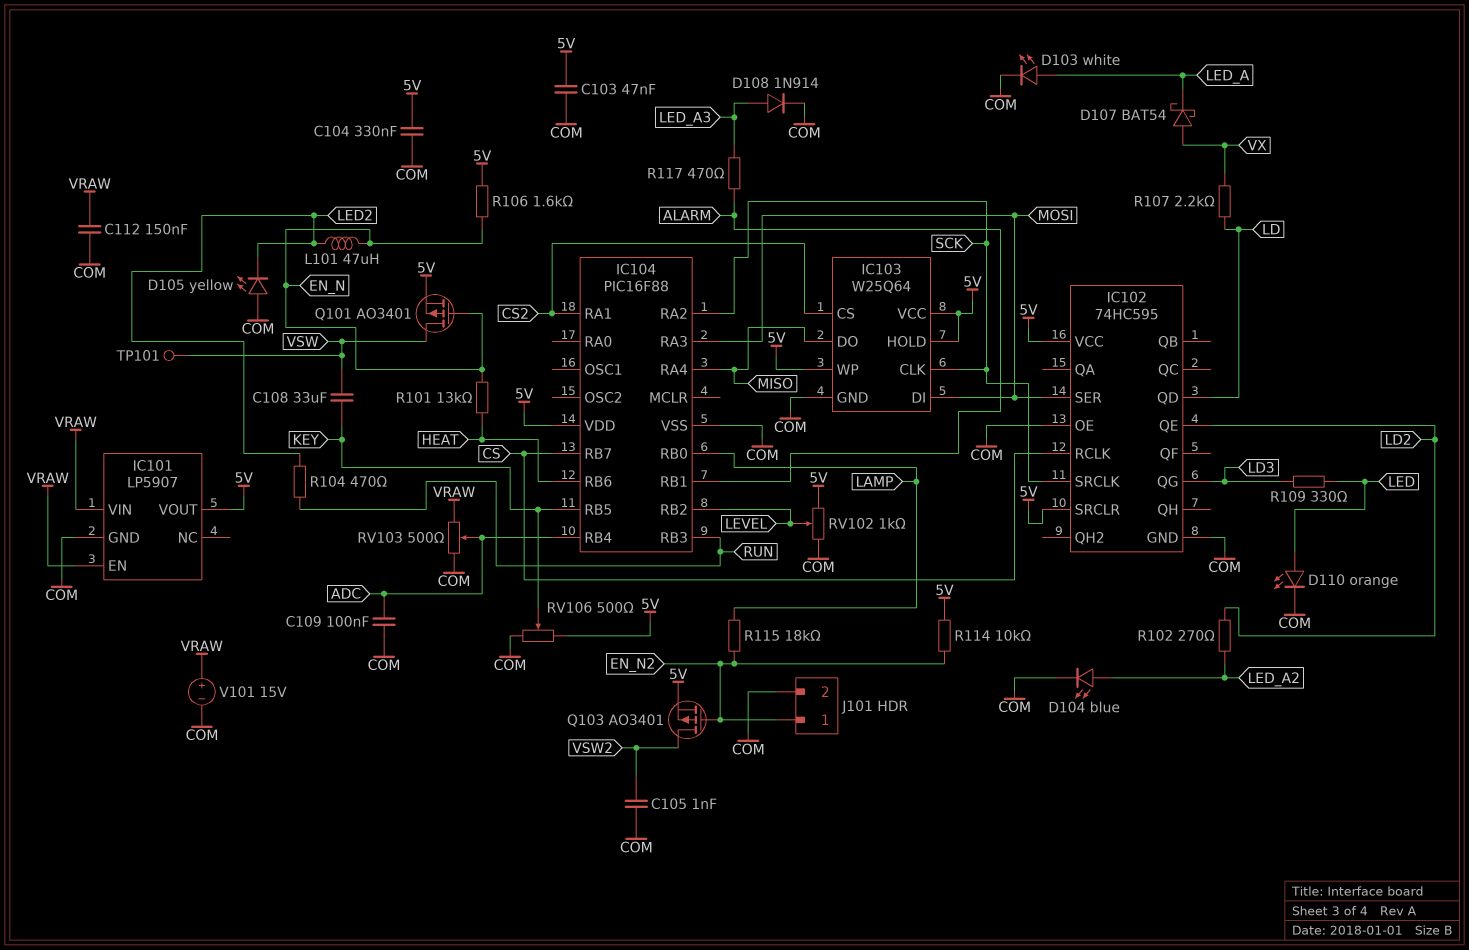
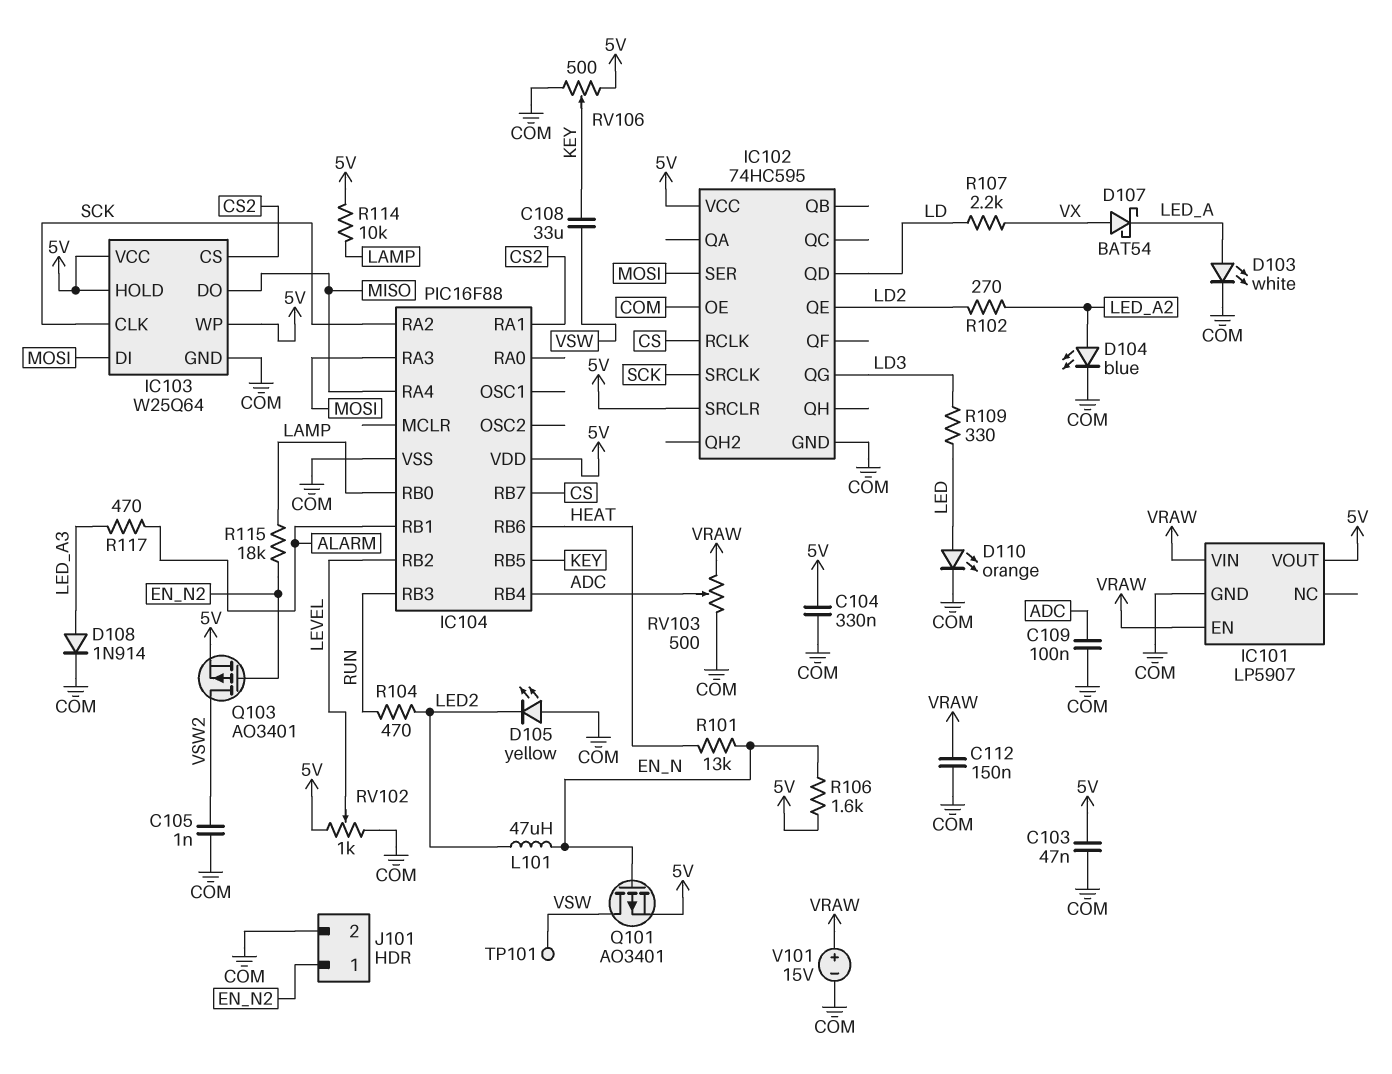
R114: 10k (5V, EN_N2) -> 10k (5V, LAMP)

